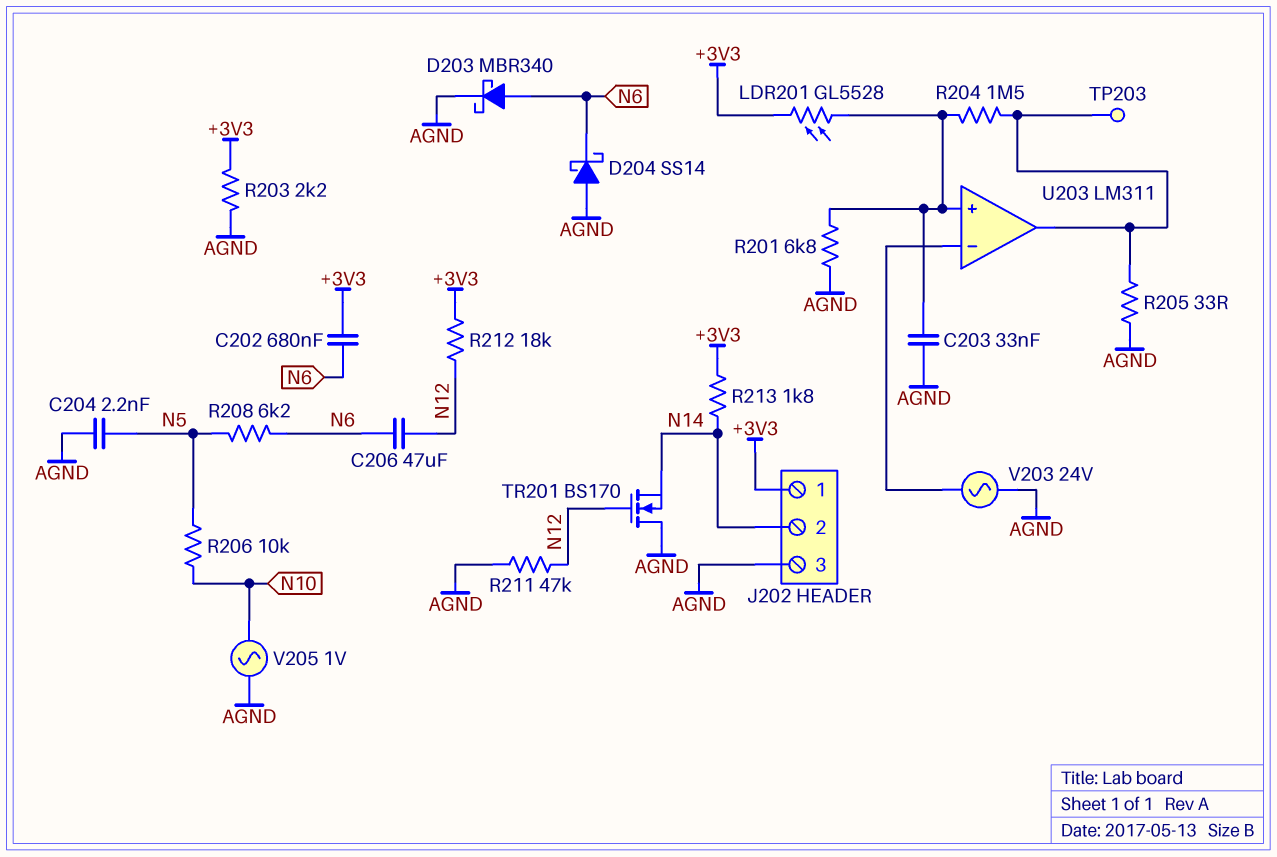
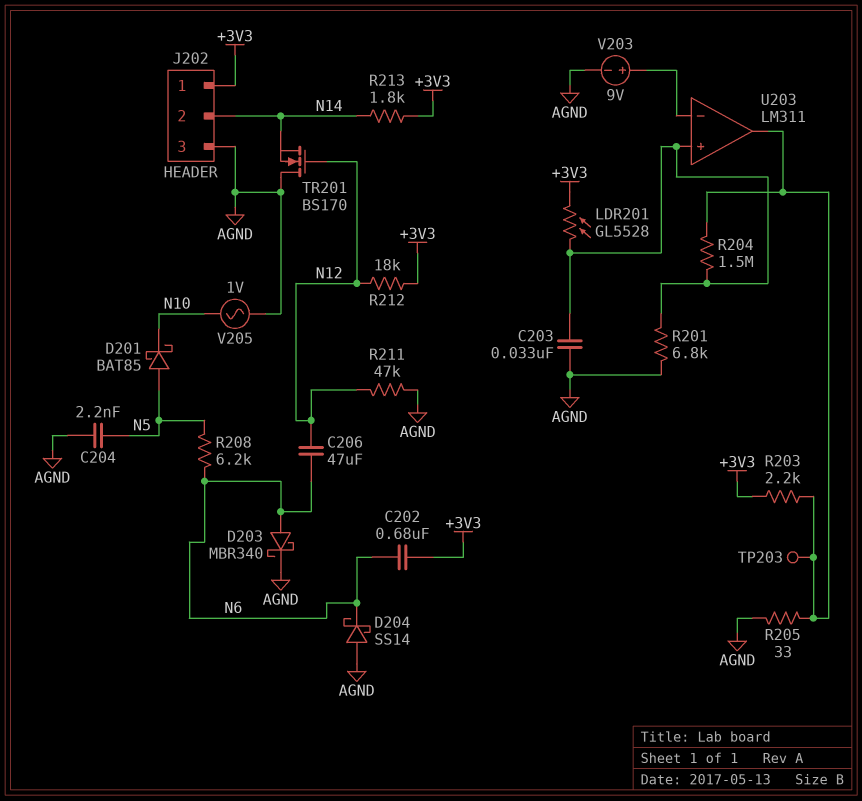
D201: none -> schottky BAT85 (A N5, K N10)
R203: 2.2k (+3V3, AGND) -> 2.2k (+3V3, U203/out)
R206: 10k (N5, N10) -> none
V203: AC 24V (AGND, U203/in-) -> 9V (plus U203/in-, minus AGND)

